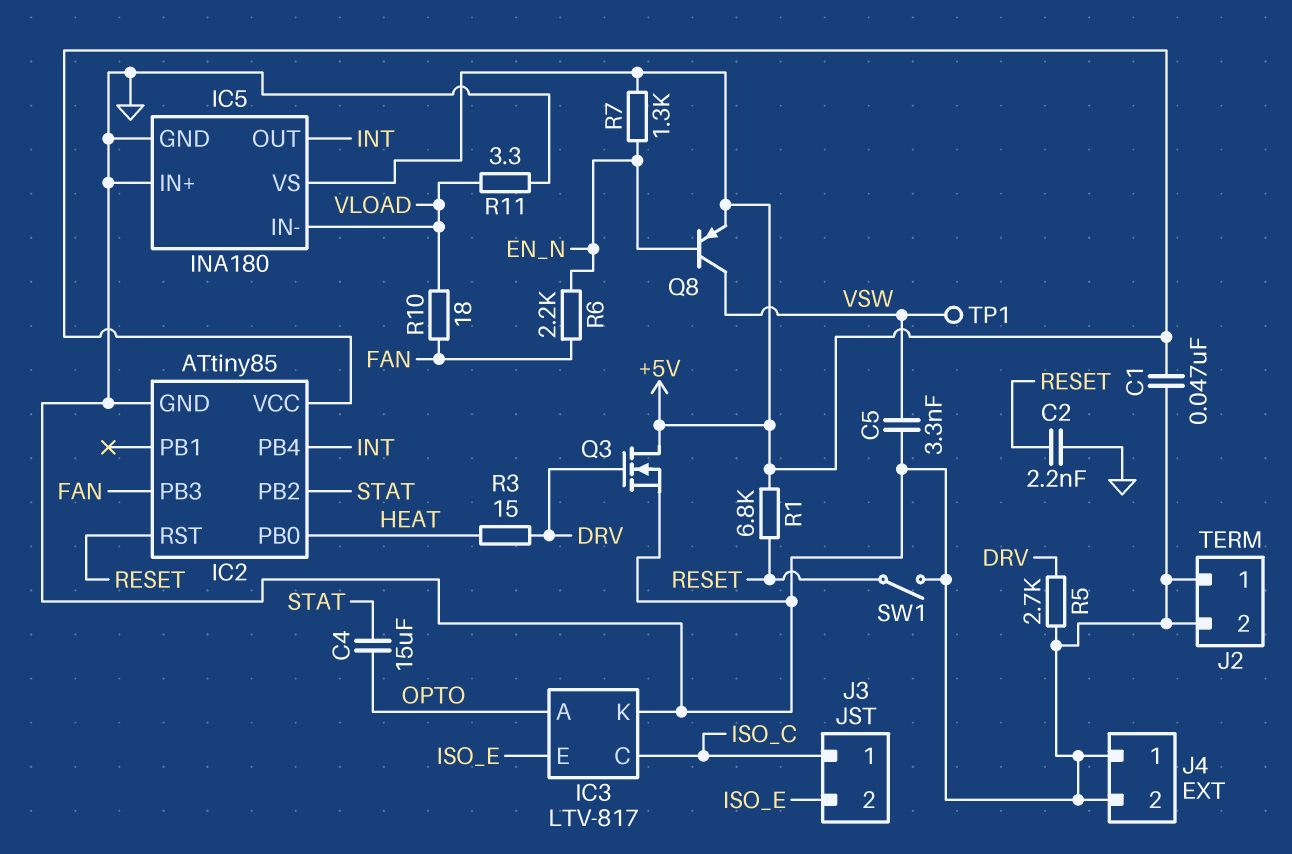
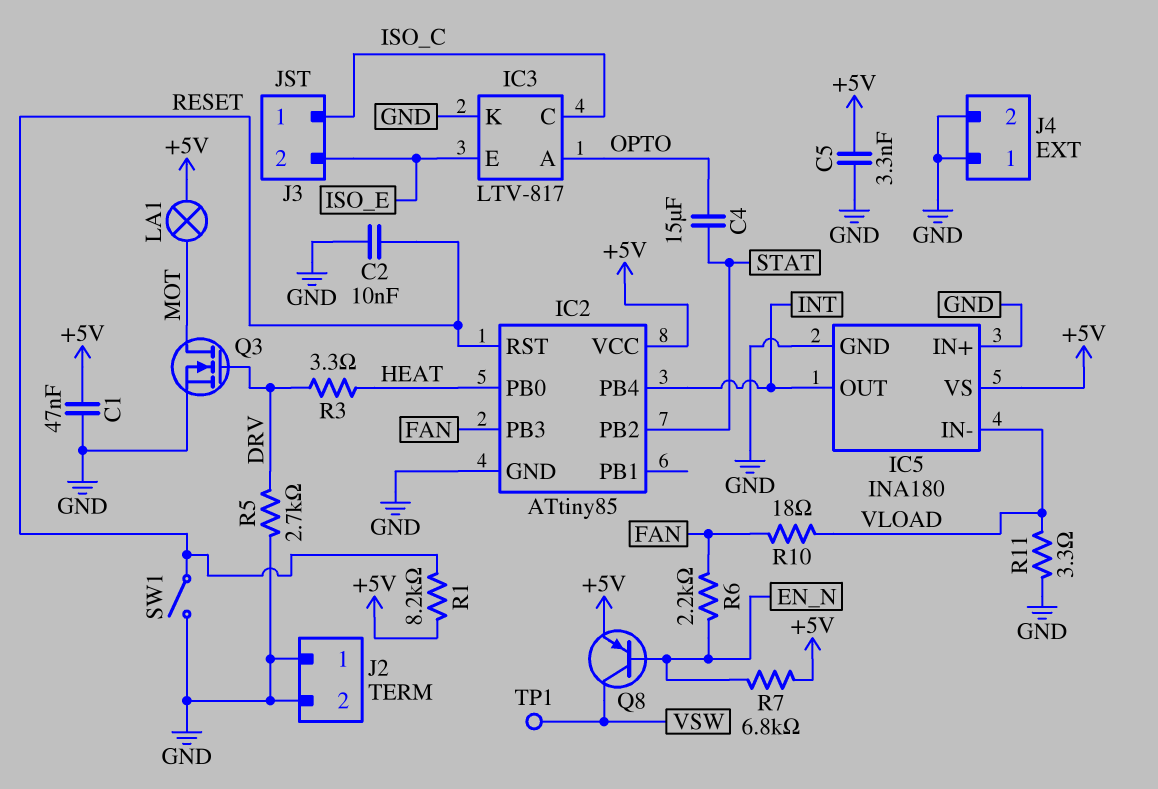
C2: 2.2nF (GND, RESET) -> 10nF (GND, RESET)
C5: 3.3nF (GND, VSW) -> 3.3nF (+5V, GND)
LA1: none -> lamp (+5V, MOT)
Q3: NMOS (G DRV, D +5V, S GND) -> NMOS (G DRV, D MOT, S GND)
R1: 6.8k (+5V, RESET) -> 8.2k (+5V, RESET)
R3: 15 (DRV, HEAT) -> 3.3 (DRV, HEAT)
R7: 1.3k (+5V, EN_N) -> 6.8k (+5V, EN_N)

